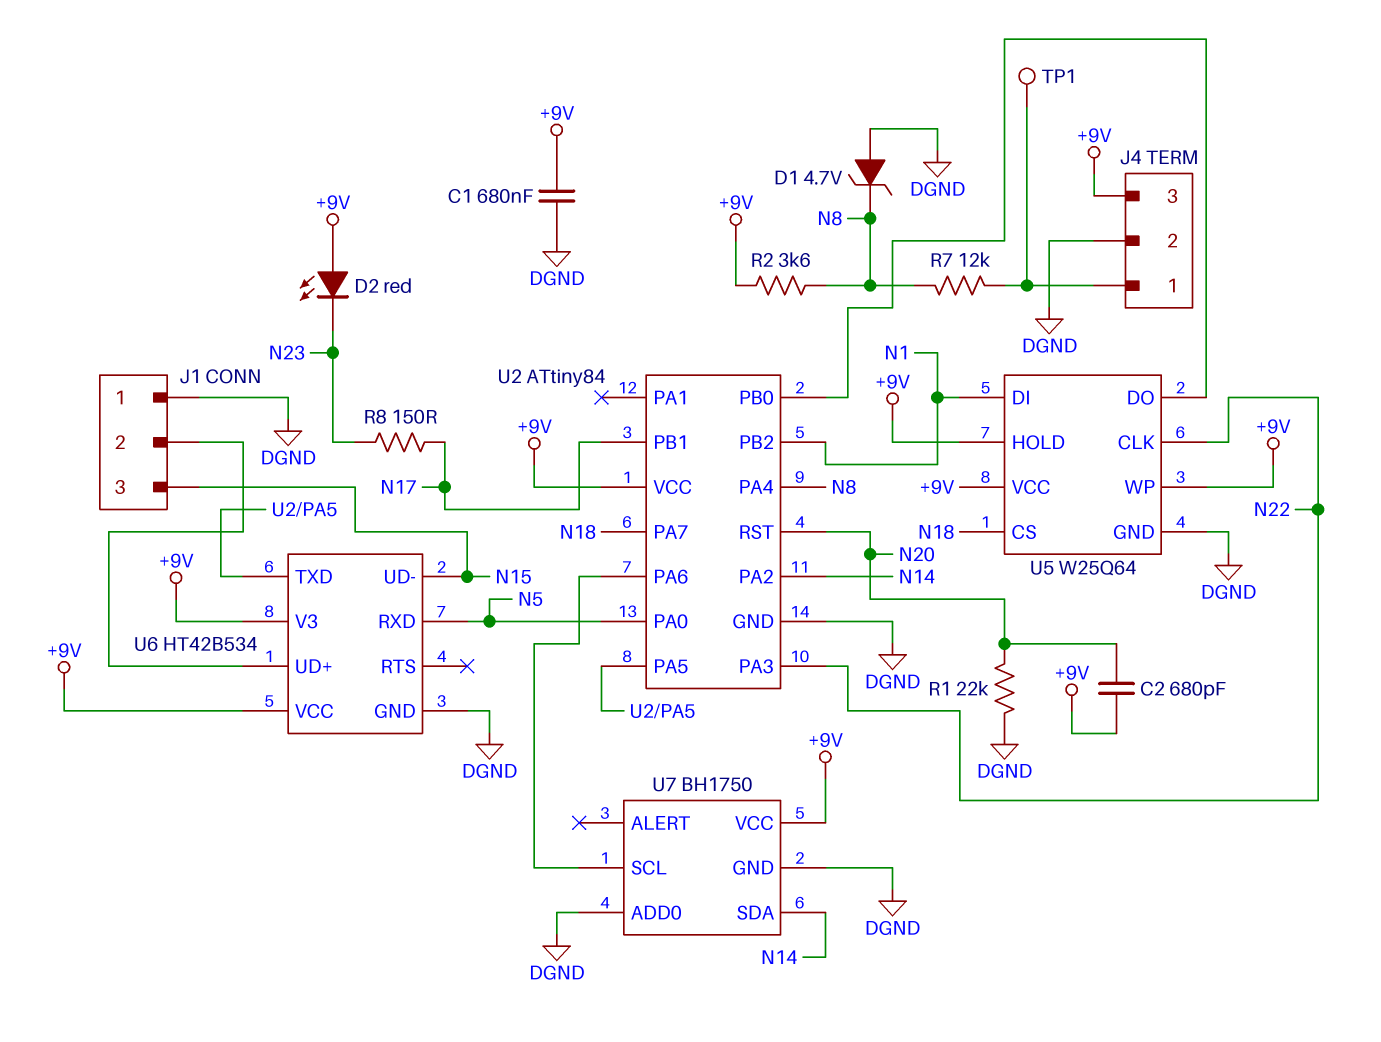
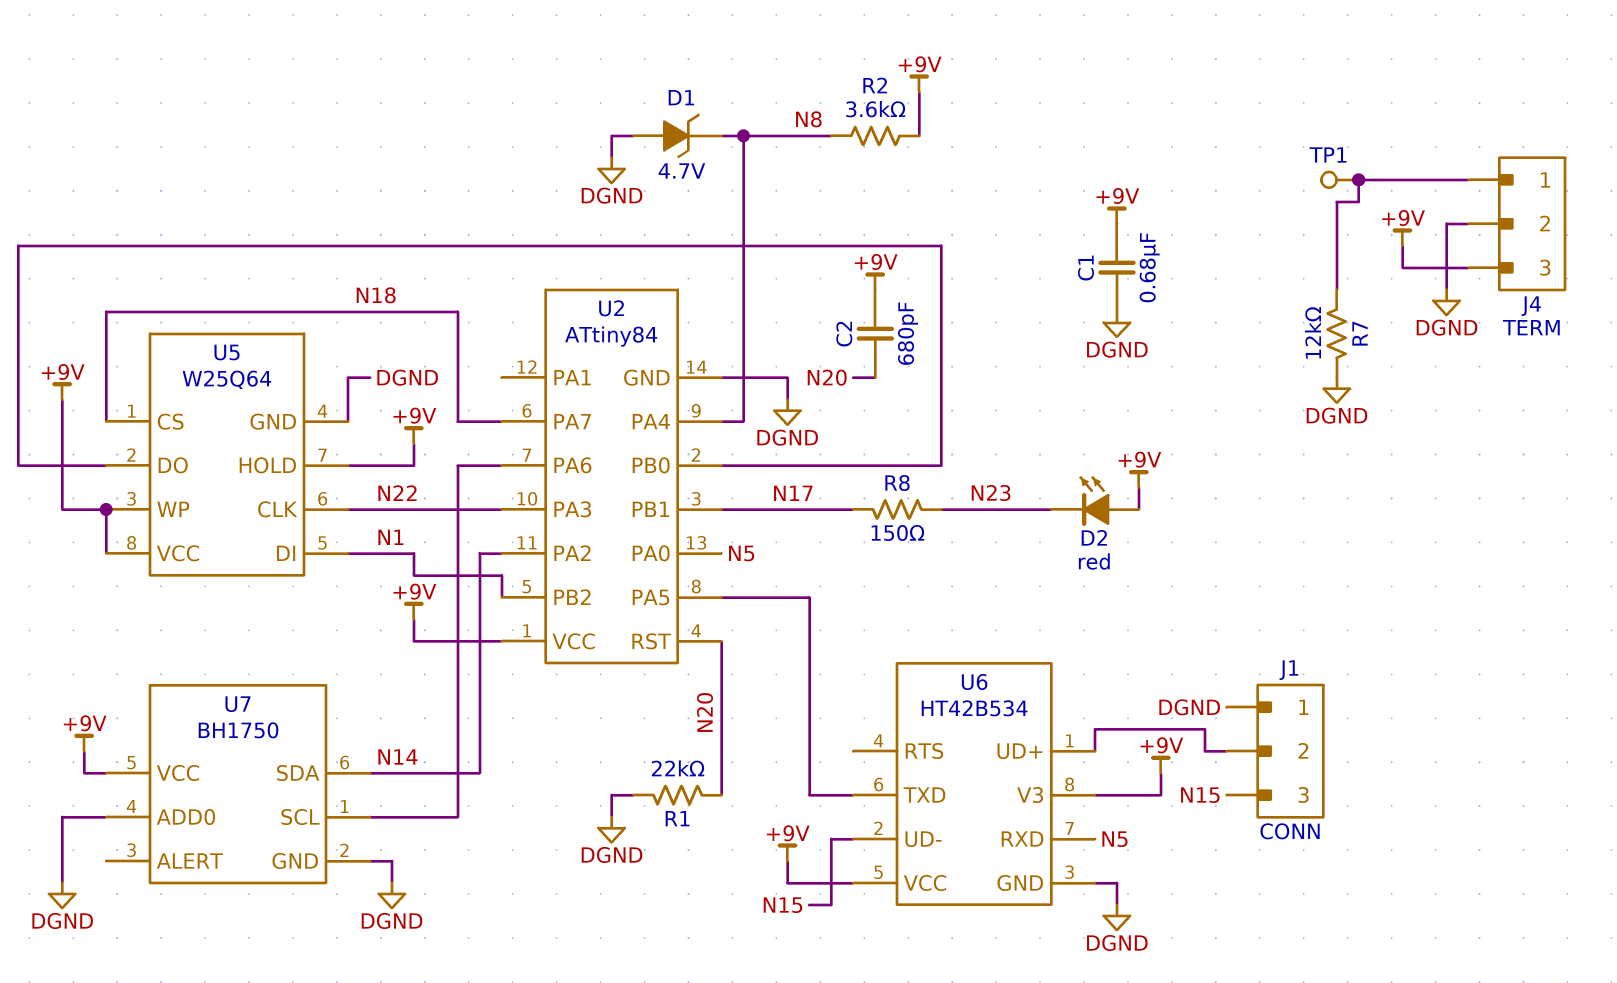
R7: 12k (J4/1, N8) -> 12k (DGND, J4/1)

